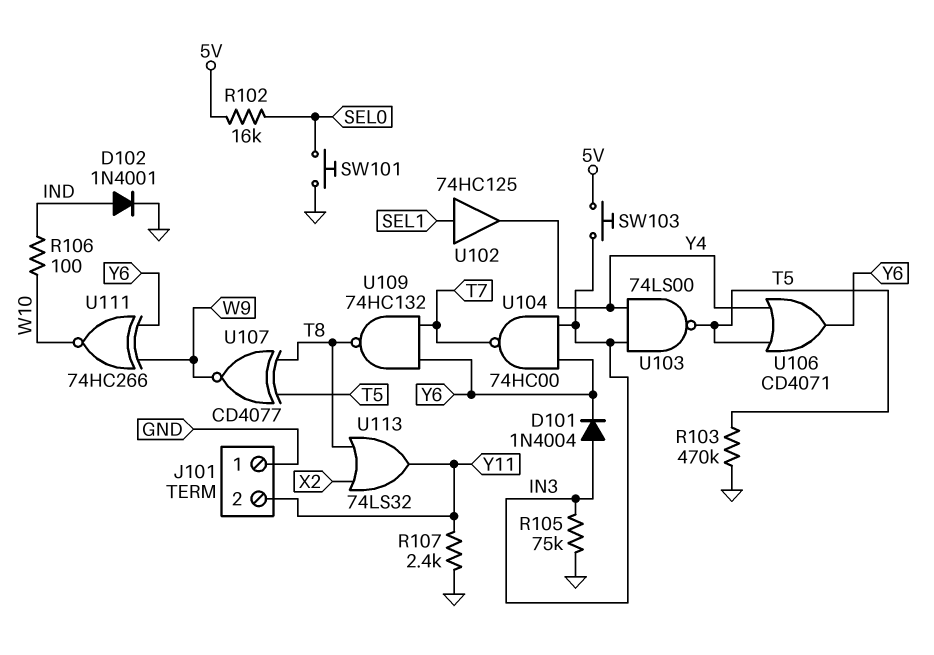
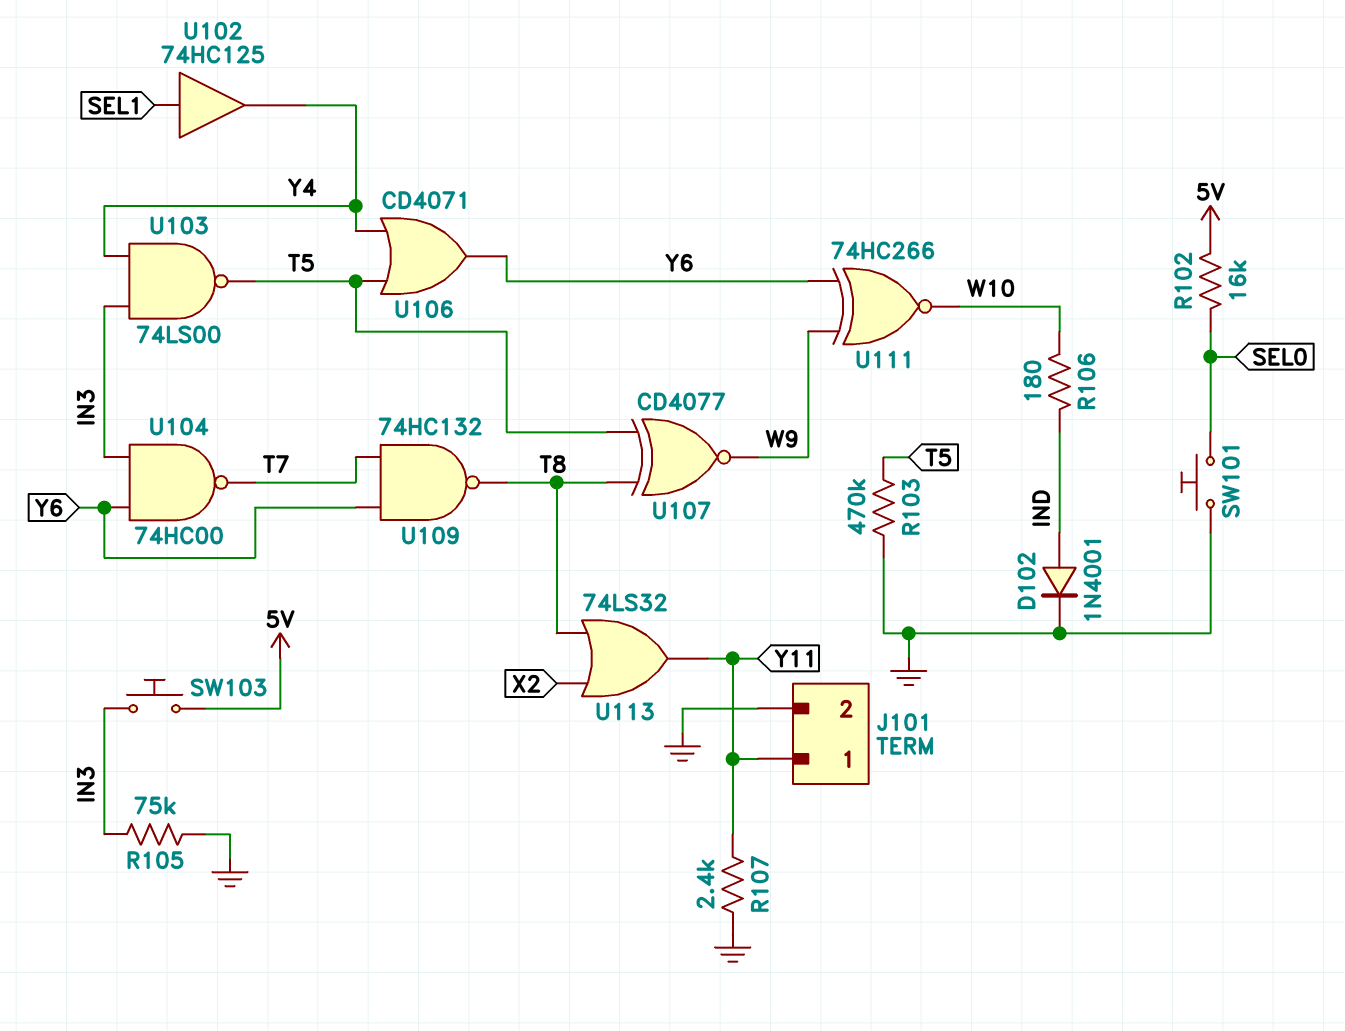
D101: diode 1N4004 (A IN3, K Y6) -> none
J101 pin 1: GND -> Y11
J101 pin 2: Y11 -> GND
R106: 100 (IND, W10) -> 180 (IND, W10)

